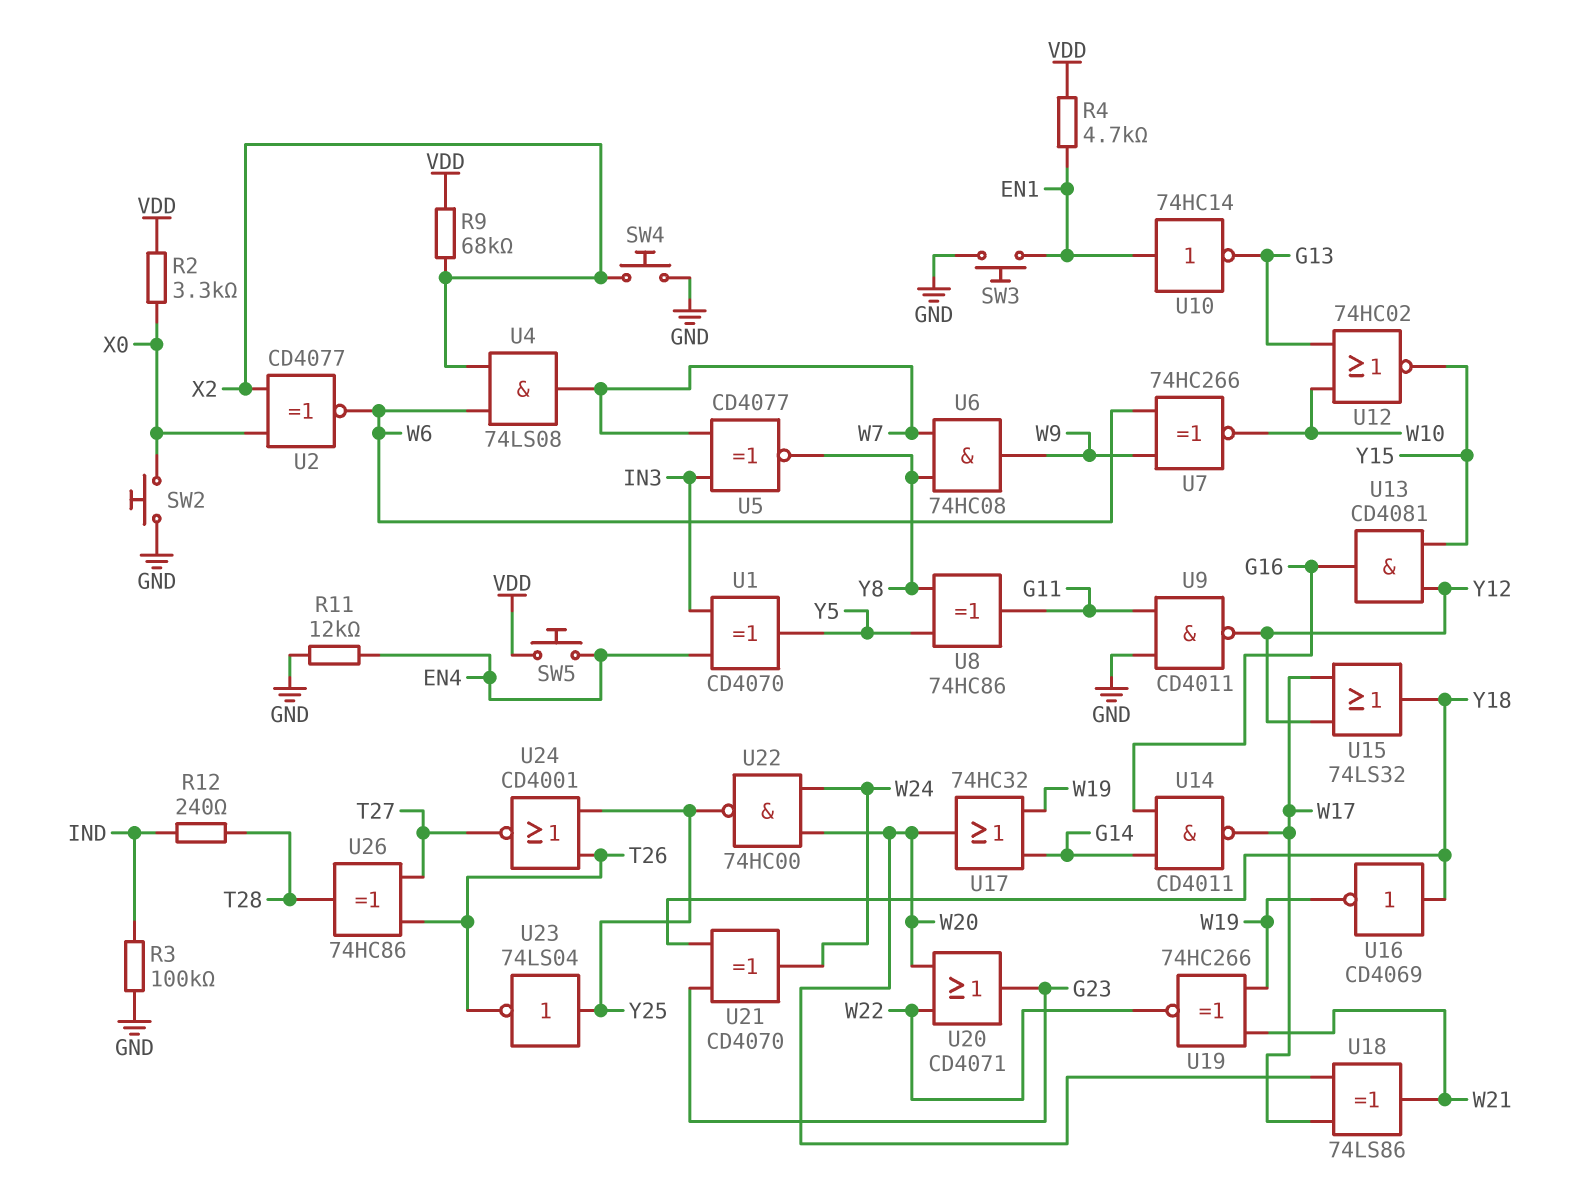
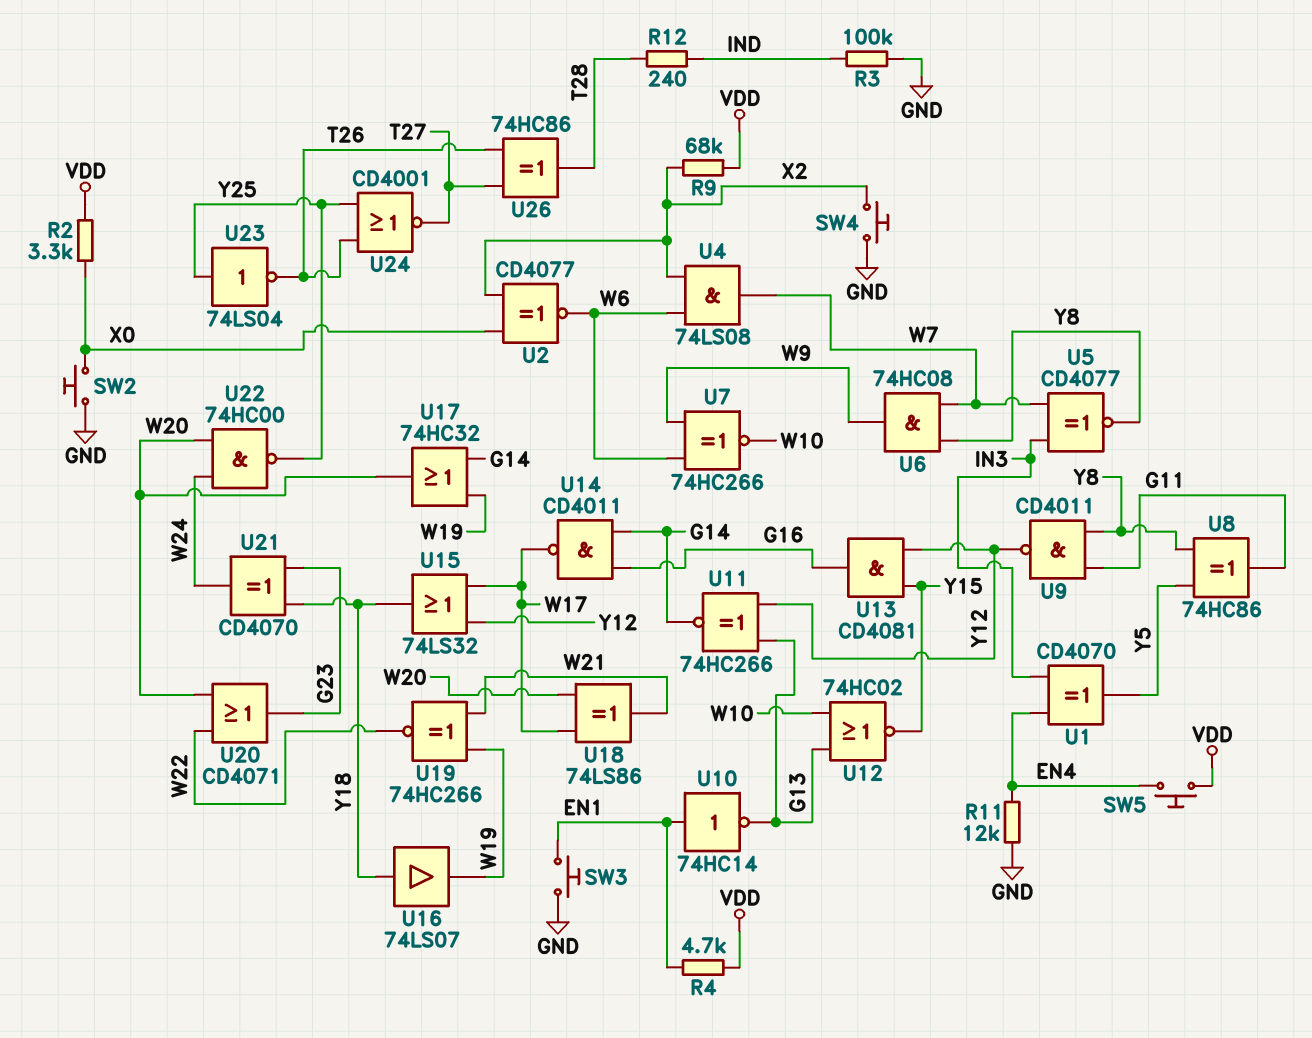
U9: NAND CD4011 (in G11, in GND, out Y12) -> NAND CD4011 (in G11, in Y8, out Y12)
U11: none -> XNOR 74HC266 (in G13, in Y12, out G14)
U16: NOT CD4069 (in Y18, out W19) -> buffer 74LS07 (in Y18, out W19)

